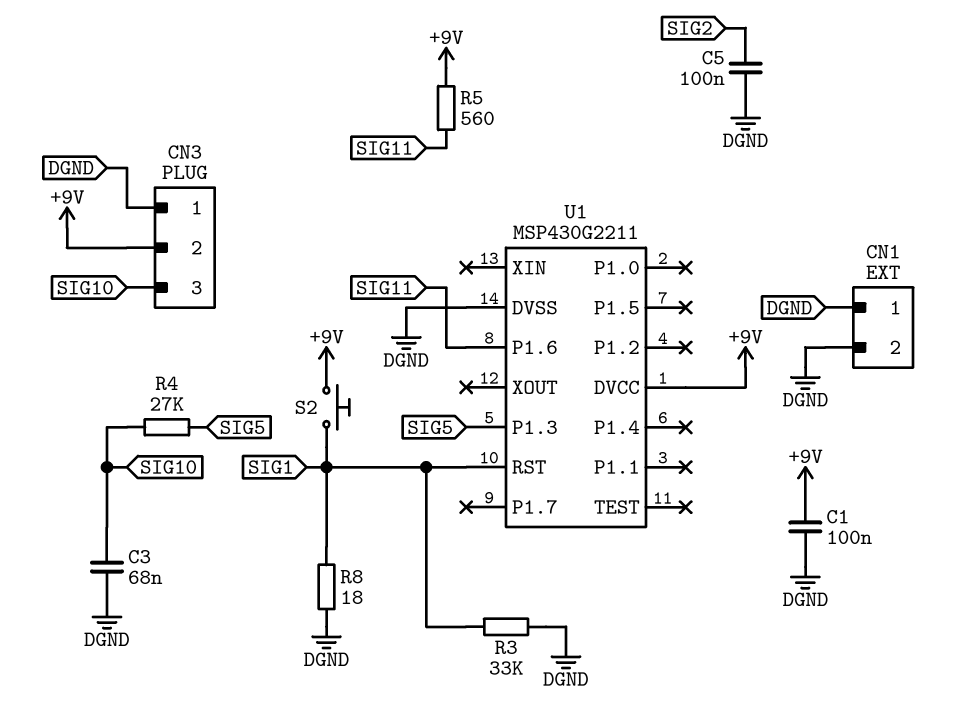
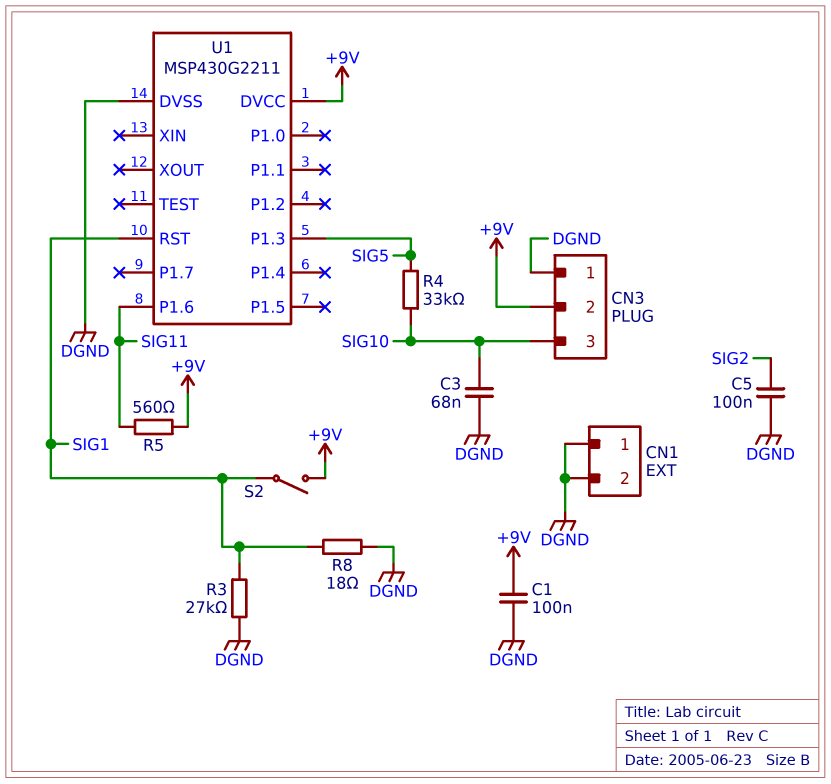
R3: 33k (DGND, SIG1) -> 27k (DGND, SIG1)
R4: 27k (SIG5, SIG10) -> 33k (SIG5, SIG10)
S2: button (+9V, SIG1) -> switch (+9V, SIG1)

